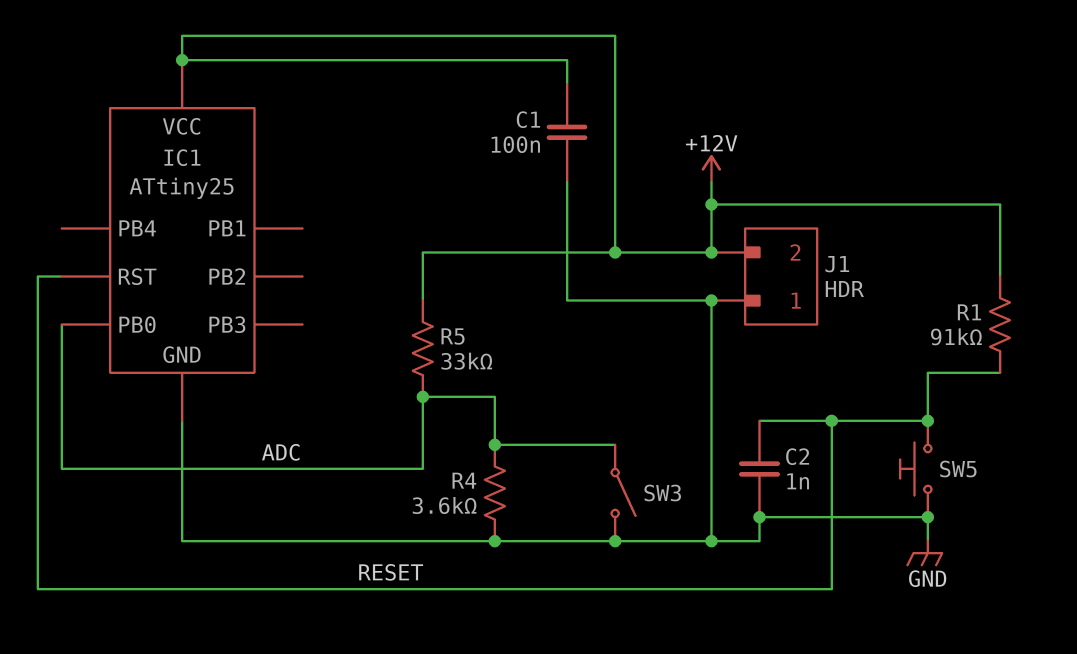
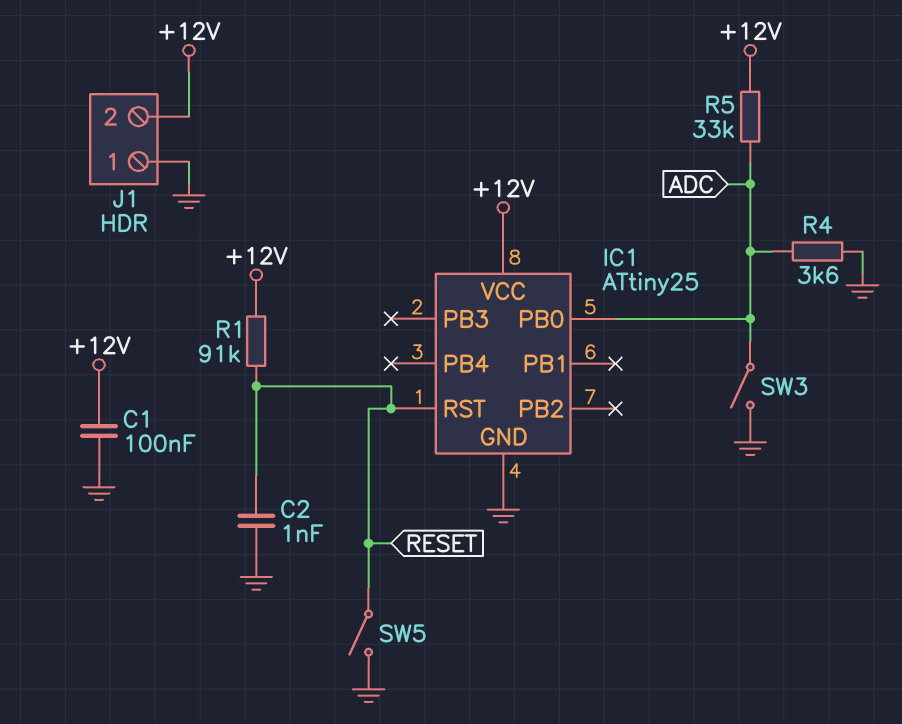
SW5: button (GND, RESET) -> switch (GND, RESET)

